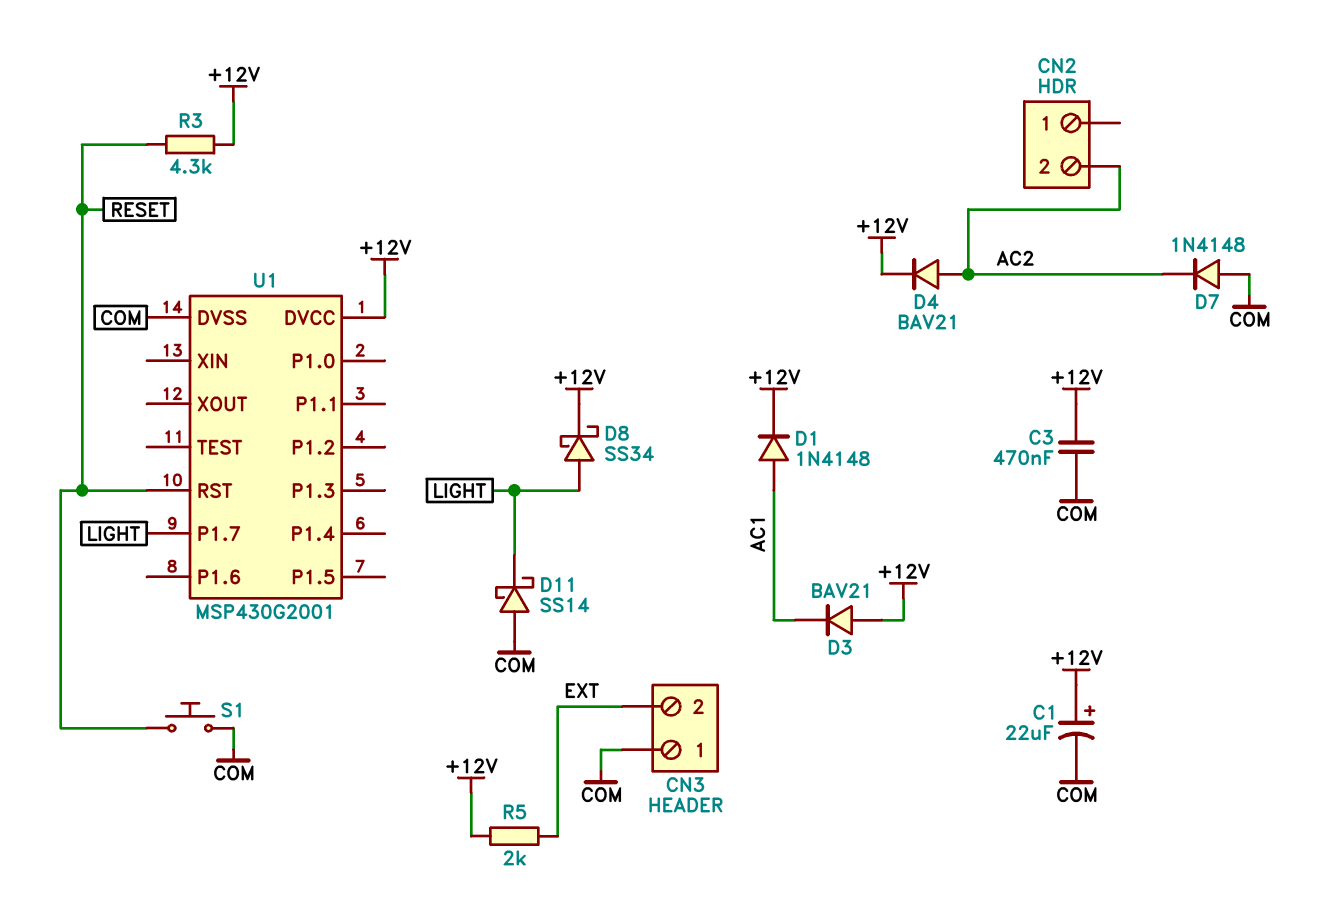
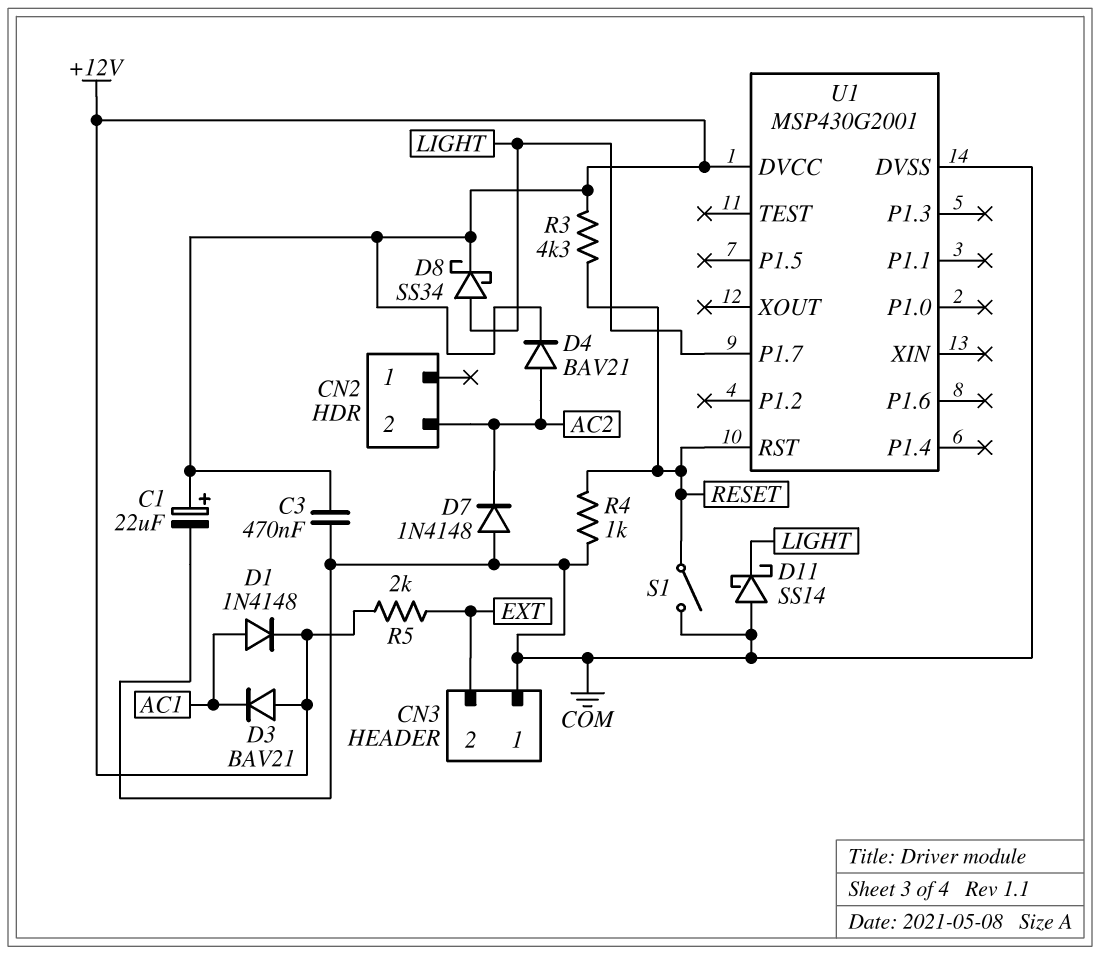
R4: none -> 1k (COM, RESET)
S1: button (COM, RESET) -> switch (COM, RESET)

